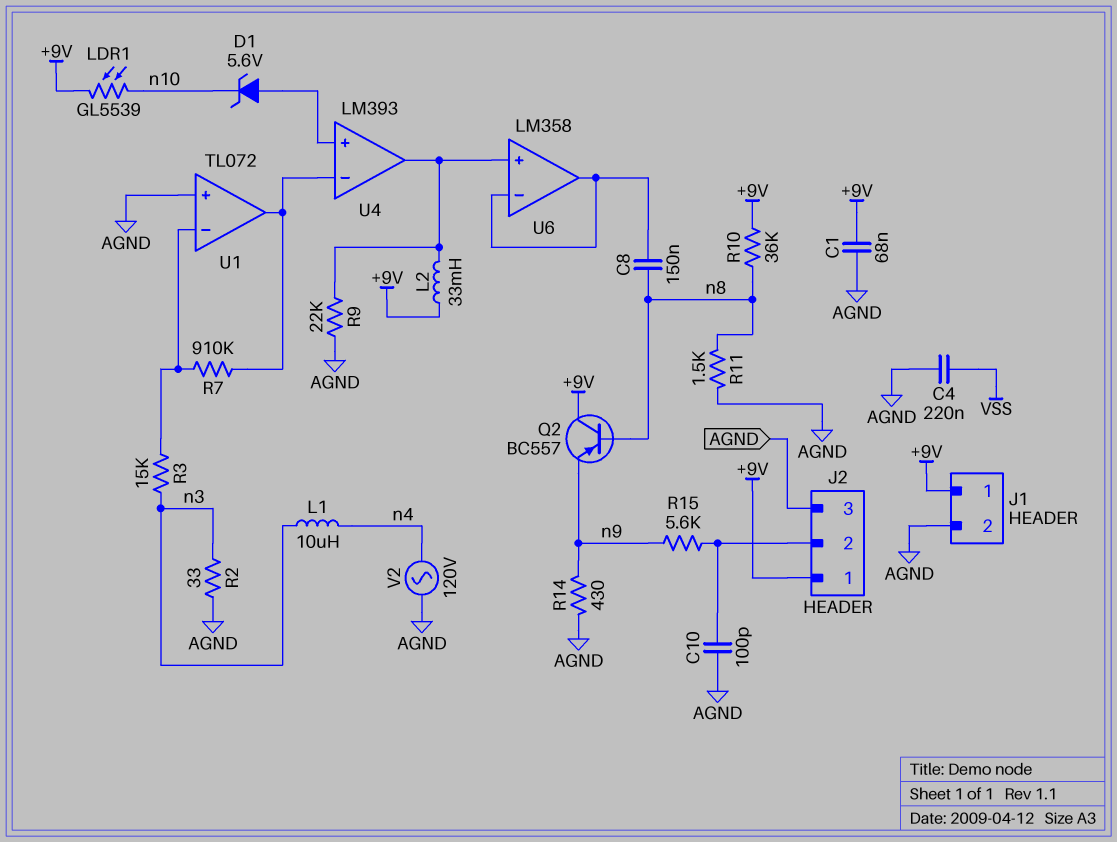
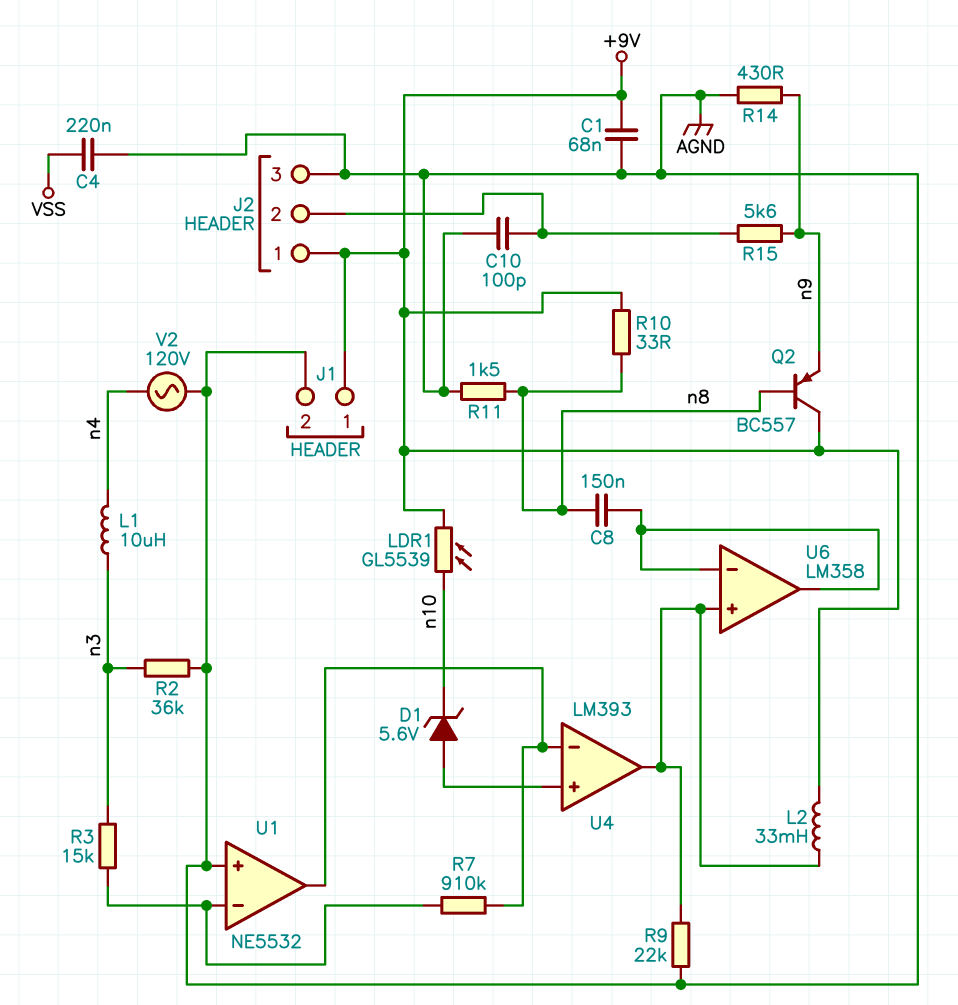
R2: 33 (AGND, n3) -> 36k (AGND, n3)
R10: 36k (+9V, n8) -> 33 (+9V, n8)
U1: TL072 -> NE5532

